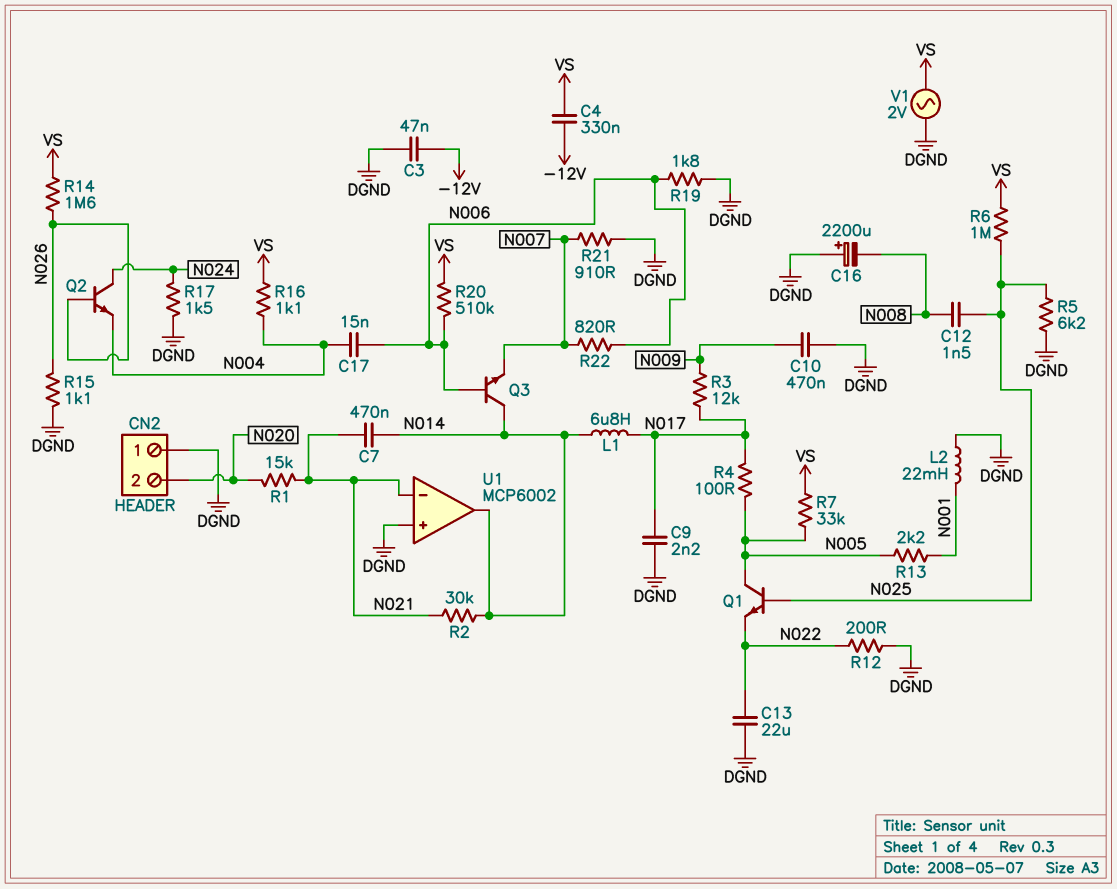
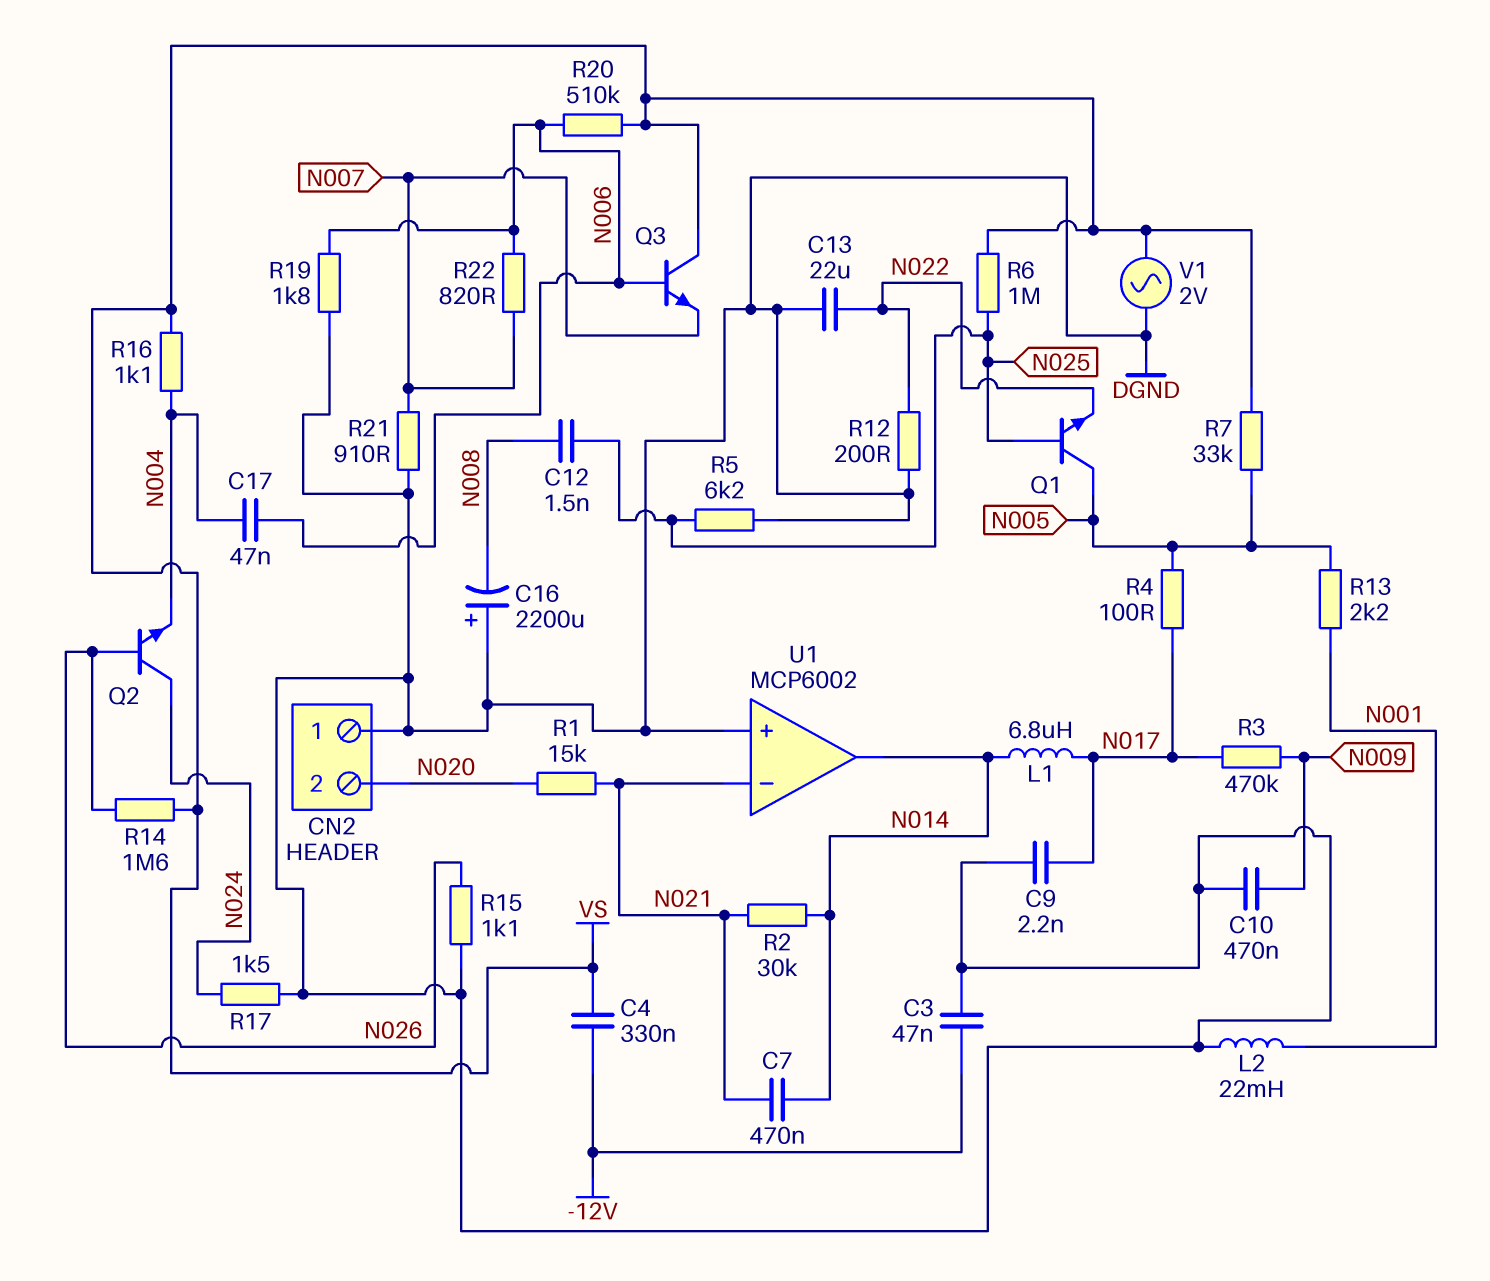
C17: 15nF (N004, N006) -> 47nF (N004, N006)
Q3: NPN (B N006, C N014, E N007) -> NPN (B N006, C VS, E N007)
R3: 12k (N009, N017) -> 470k (N009, N017)

